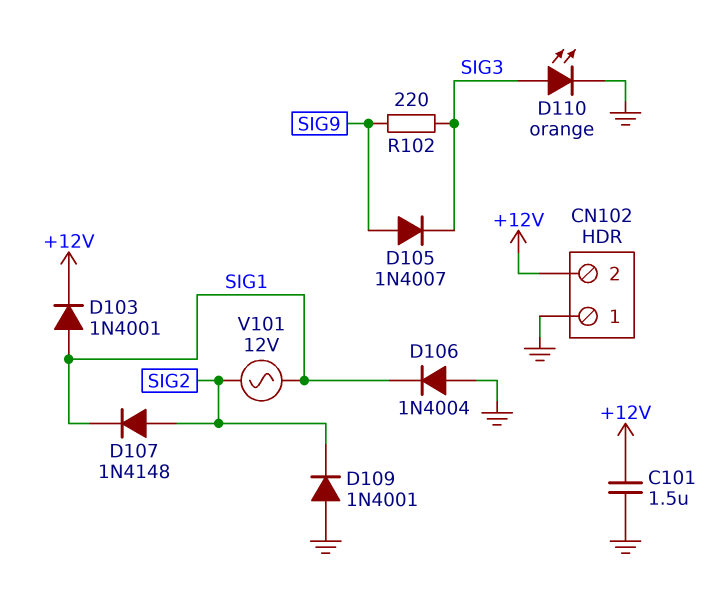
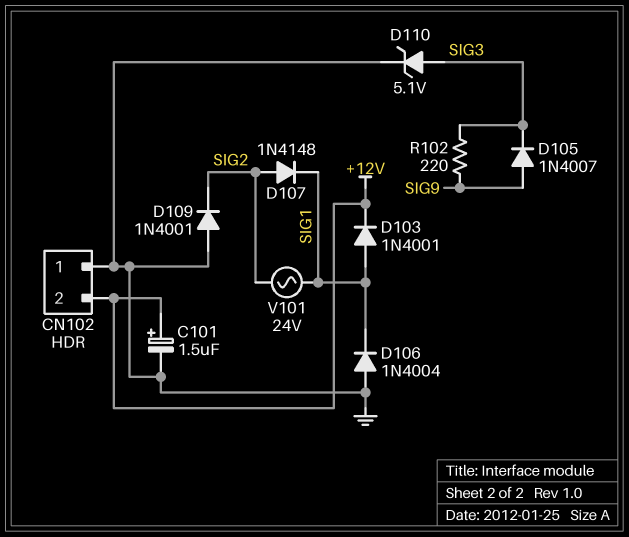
C101: 1.5uF (+12V, GND) -> 1.5uF (plus +12V, minus GND)
D110: LED orange (A SIG3, K GND) -> zener 5.1V (A SIG3, K GND)
V101: AC 12V (SIG1, SIG2) -> AC 24V (SIG1, SIG2)

